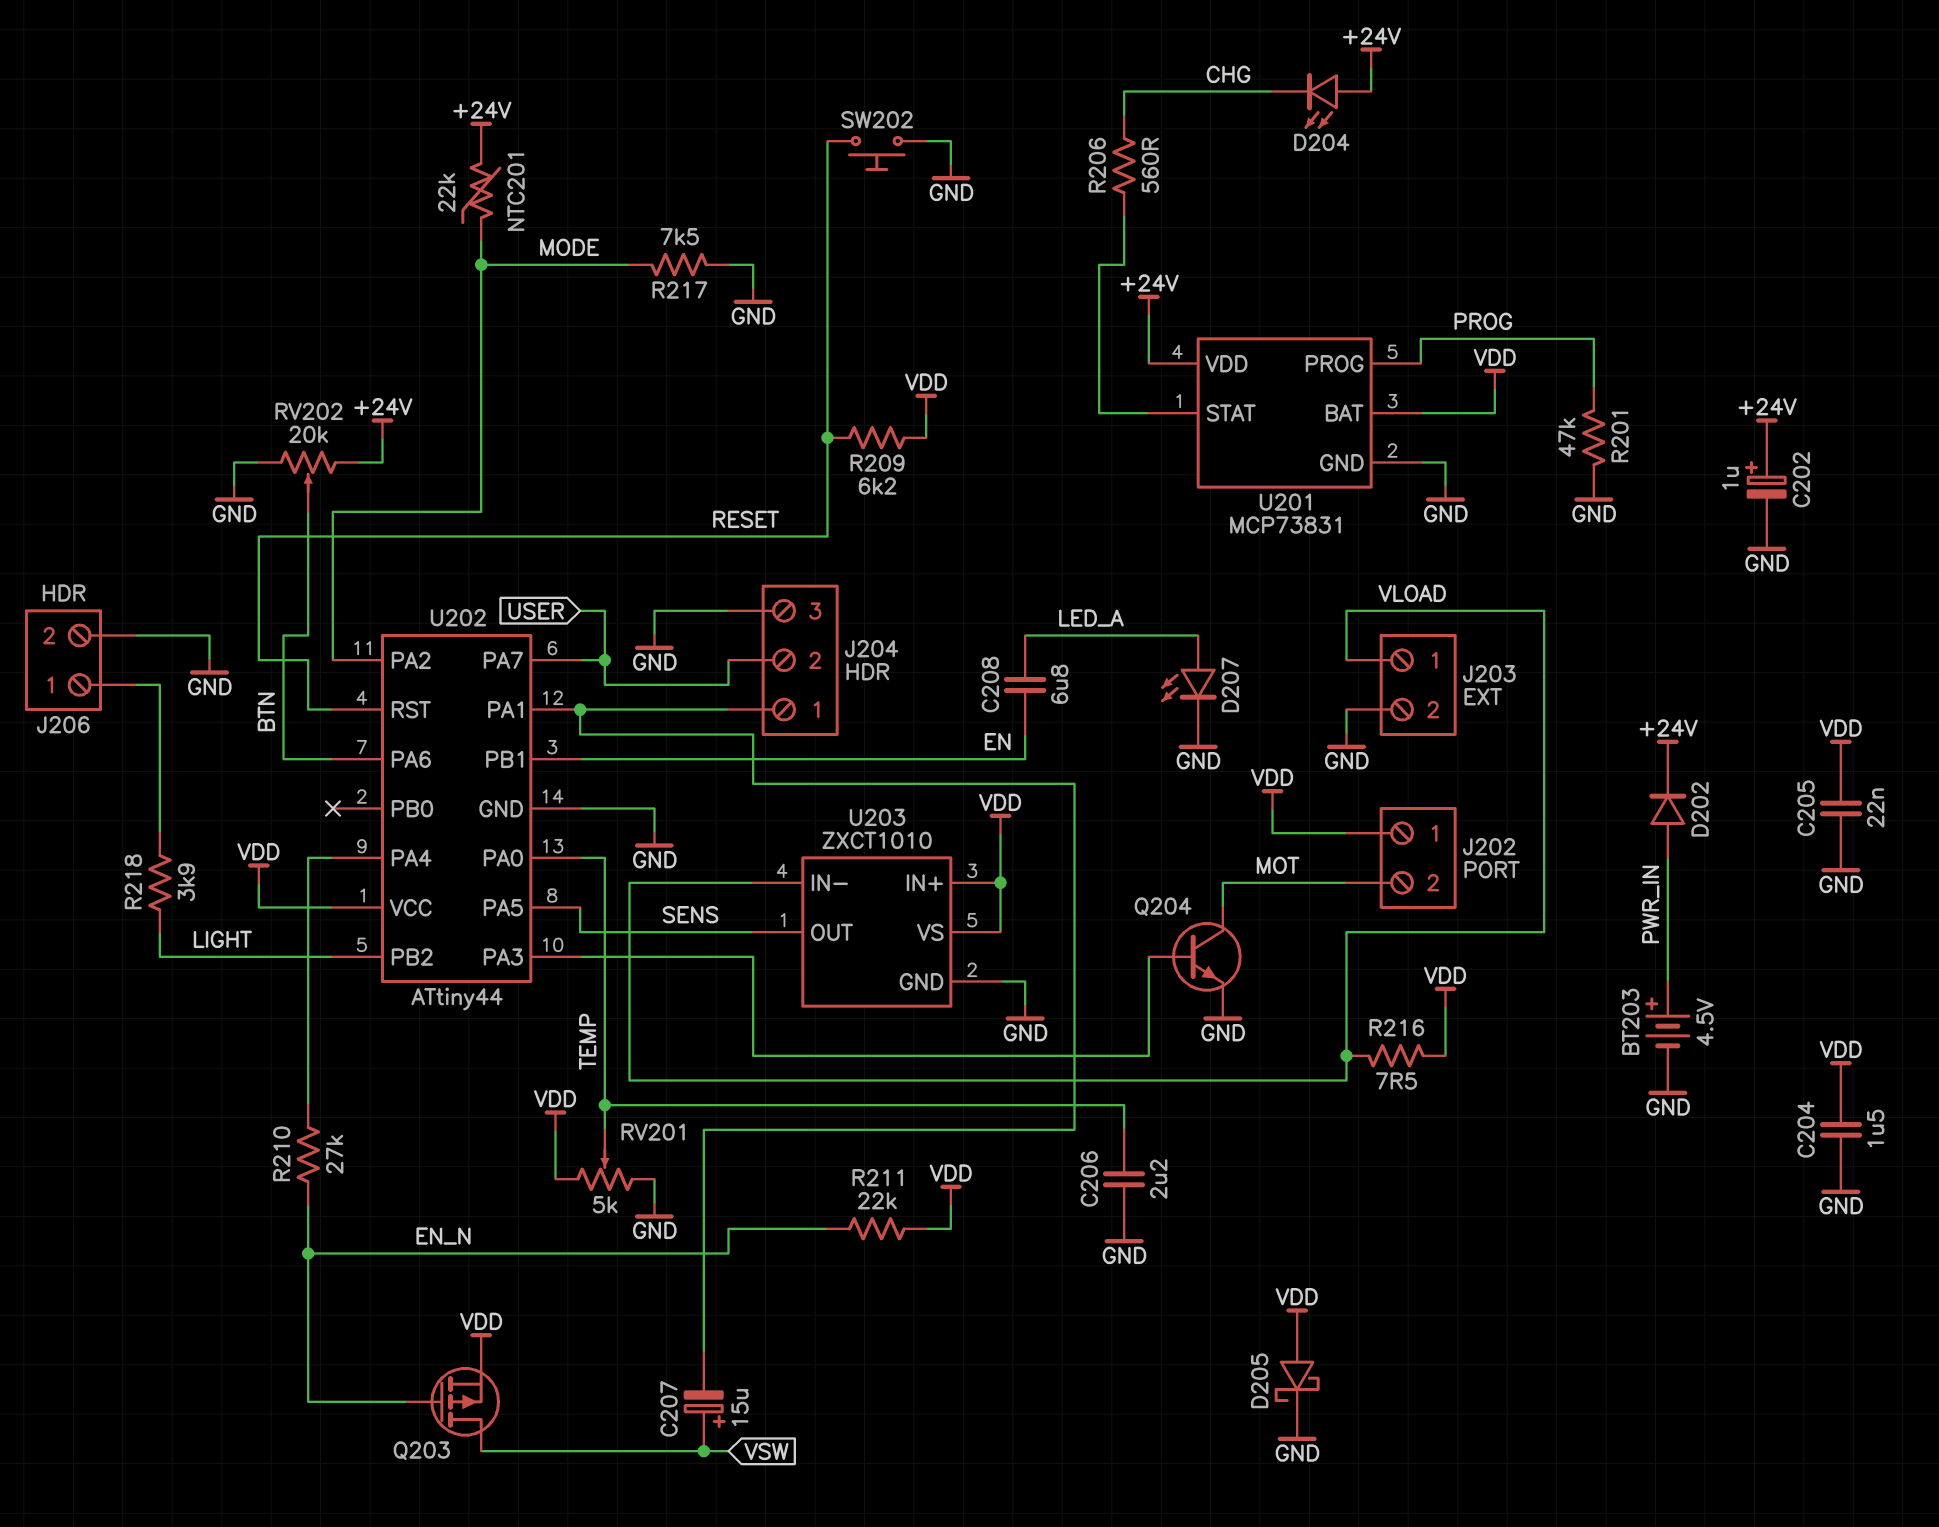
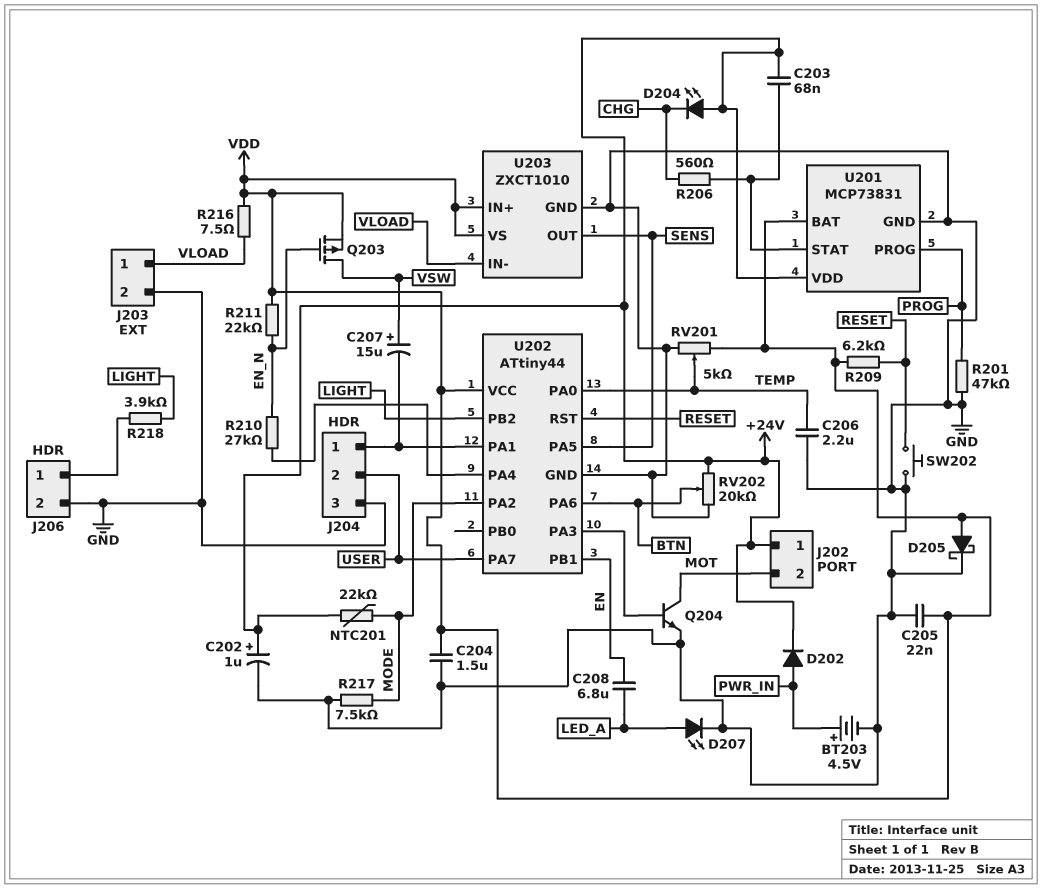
C203: none -> 68nF (+24V, U201/STAT)
J202 pin 1: VDD -> +24V

